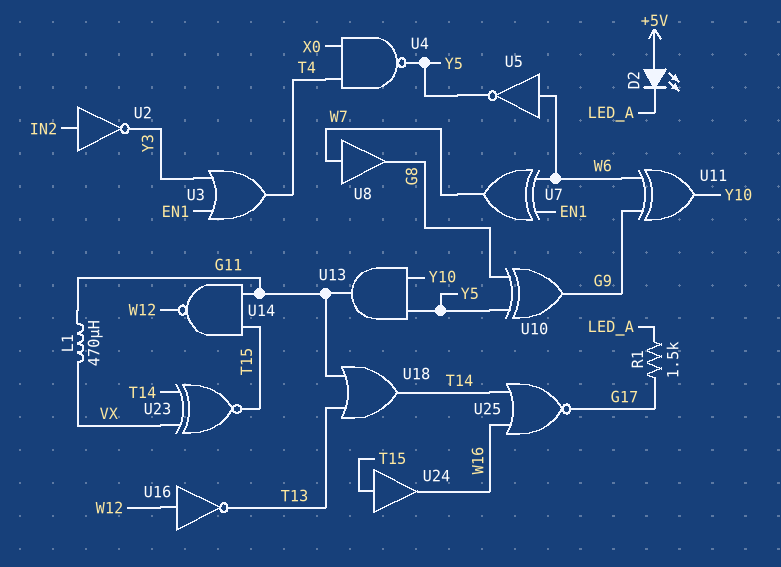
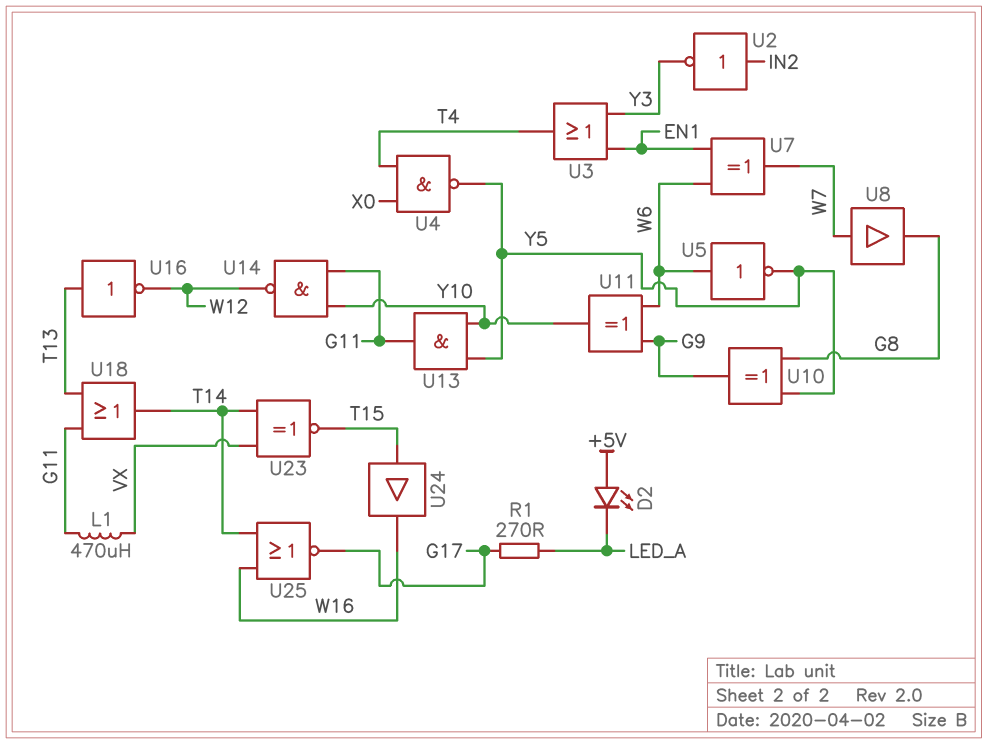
R1: 1.5k (G17, LED_A) -> 270 (G17, LED_A)
U14: NAND (in G11, in T15, out W12) -> NAND (in G11, in Y10, out W12)
U16: NOT (in W12, out T13) -> NOT (in T13, out W12)

